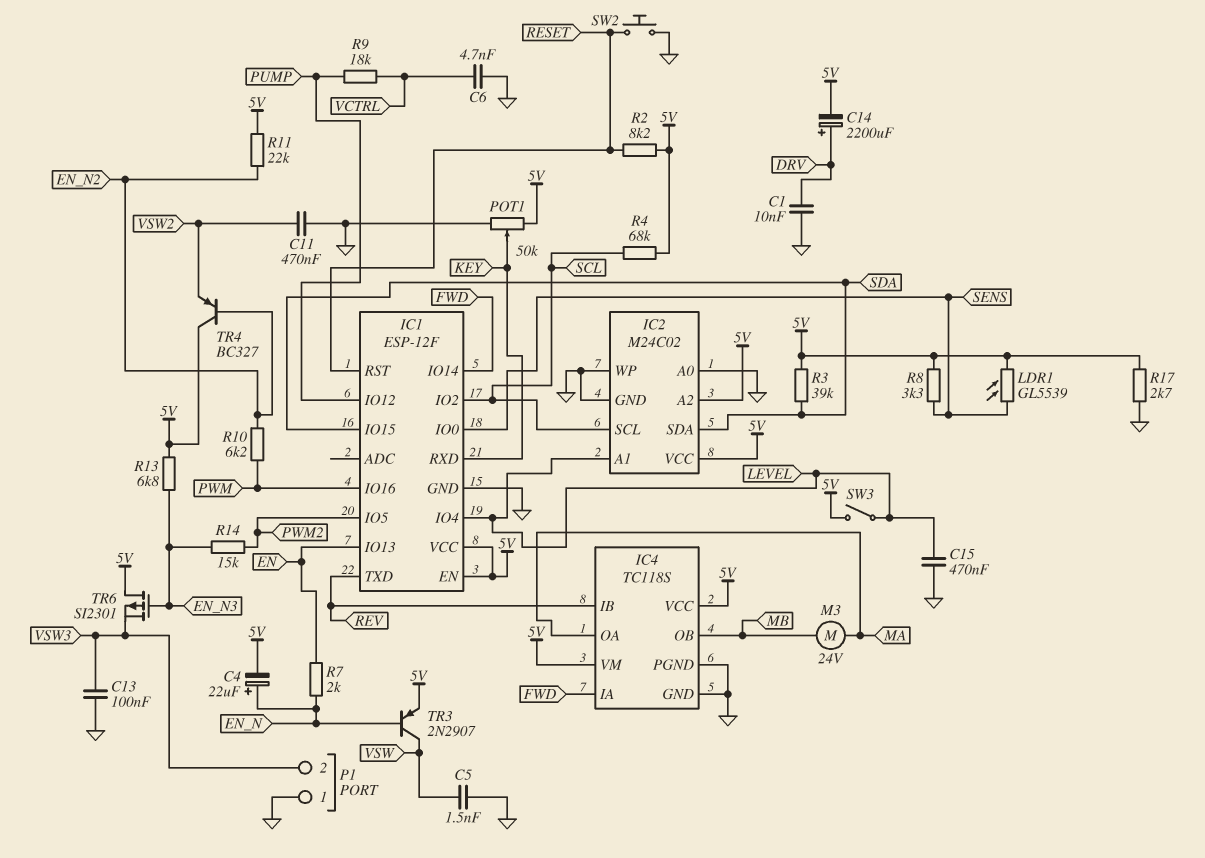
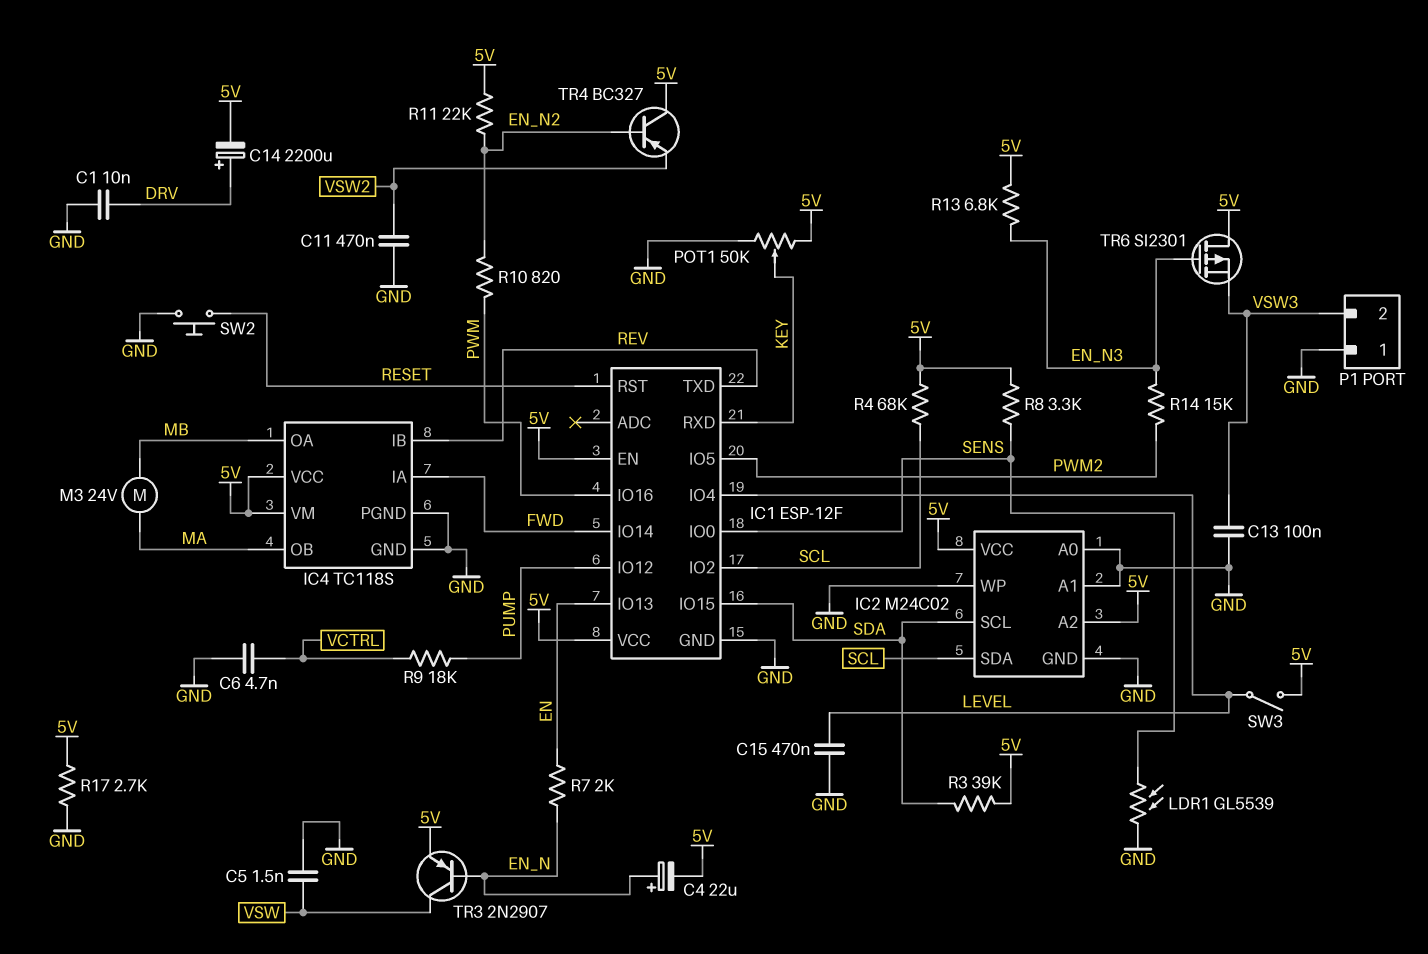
IC2 pin A1: LEVEL -> GND
IC2 pin SCL: SCL -> SDA
IC2 pin SDA: SDA -> SCL
IC4 pin OA: MA -> MB
IC4 pin OB: MB -> MA
LDR1: GL5539 (5V, SENS) -> GL5539 (GND, SENS)
R2: 8.2k (5V, RESET) -> none
R10: 6.2k (EN_N2, PWM) -> 820 (EN_N2, PWM)

